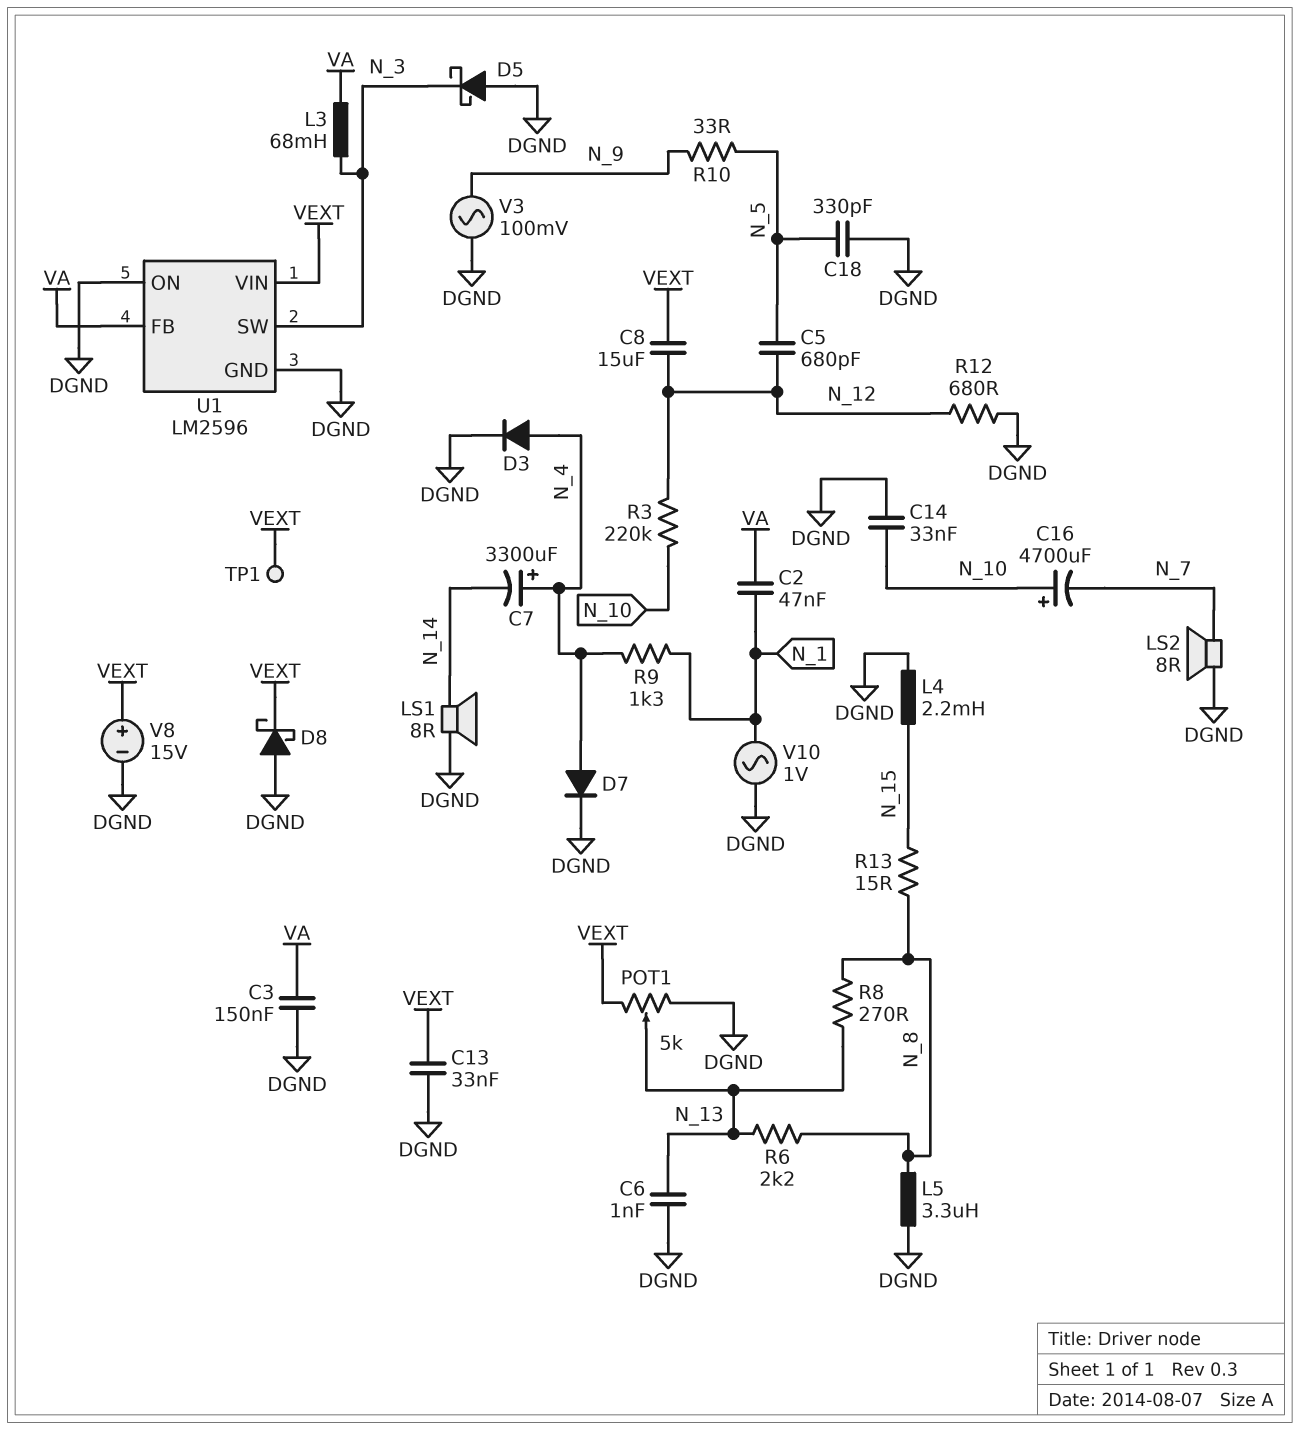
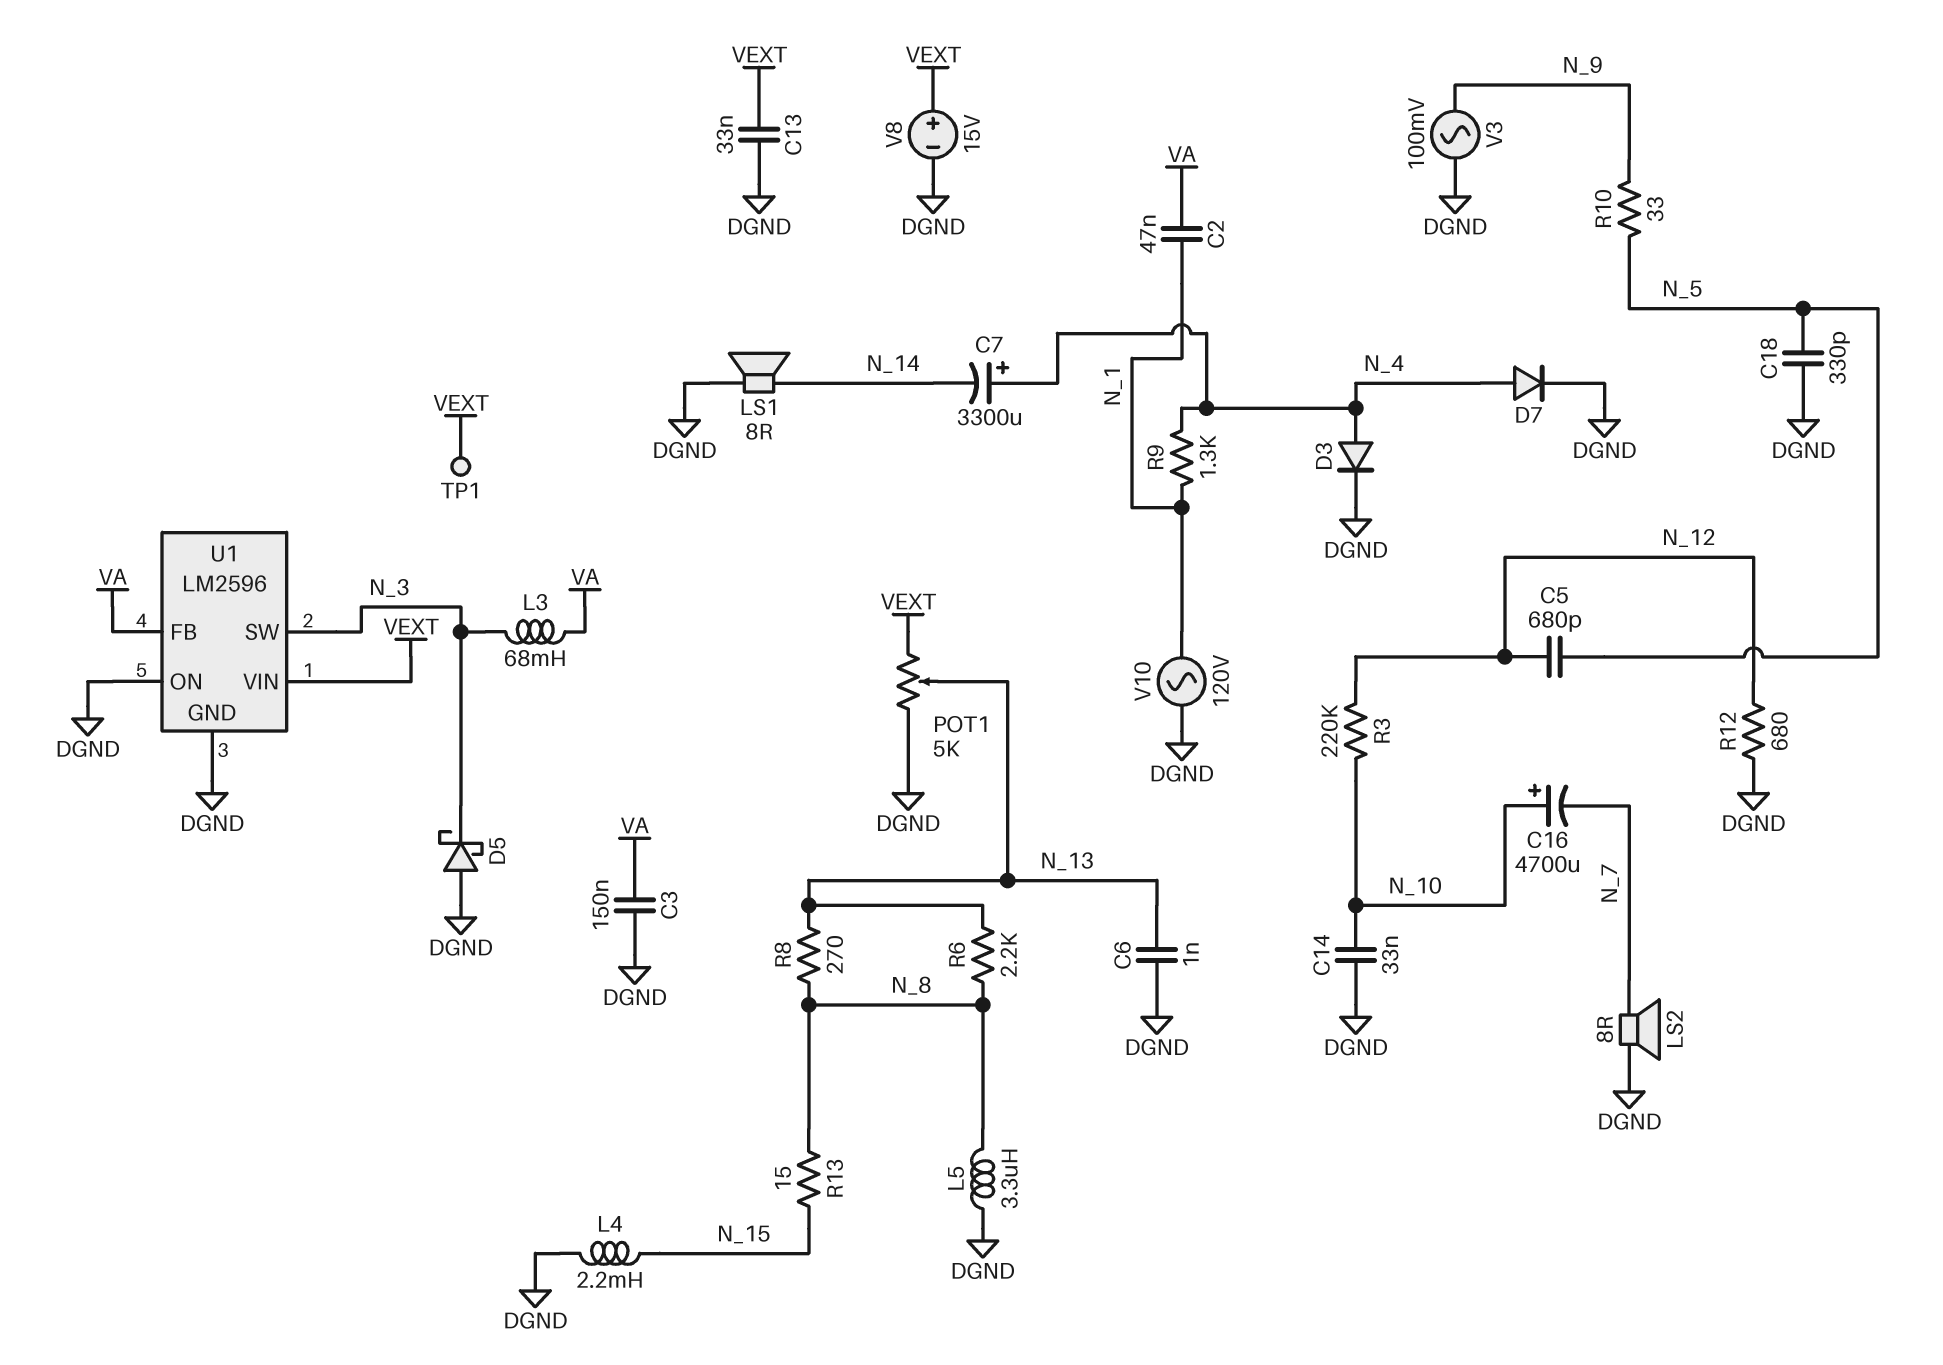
C8: 15uF (N_12, VEXT) -> none
D8: schottky (A DGND, K VEXT) -> none
V10: AC 1V (DGND, N_1) -> AC 120V (DGND, N_1)

